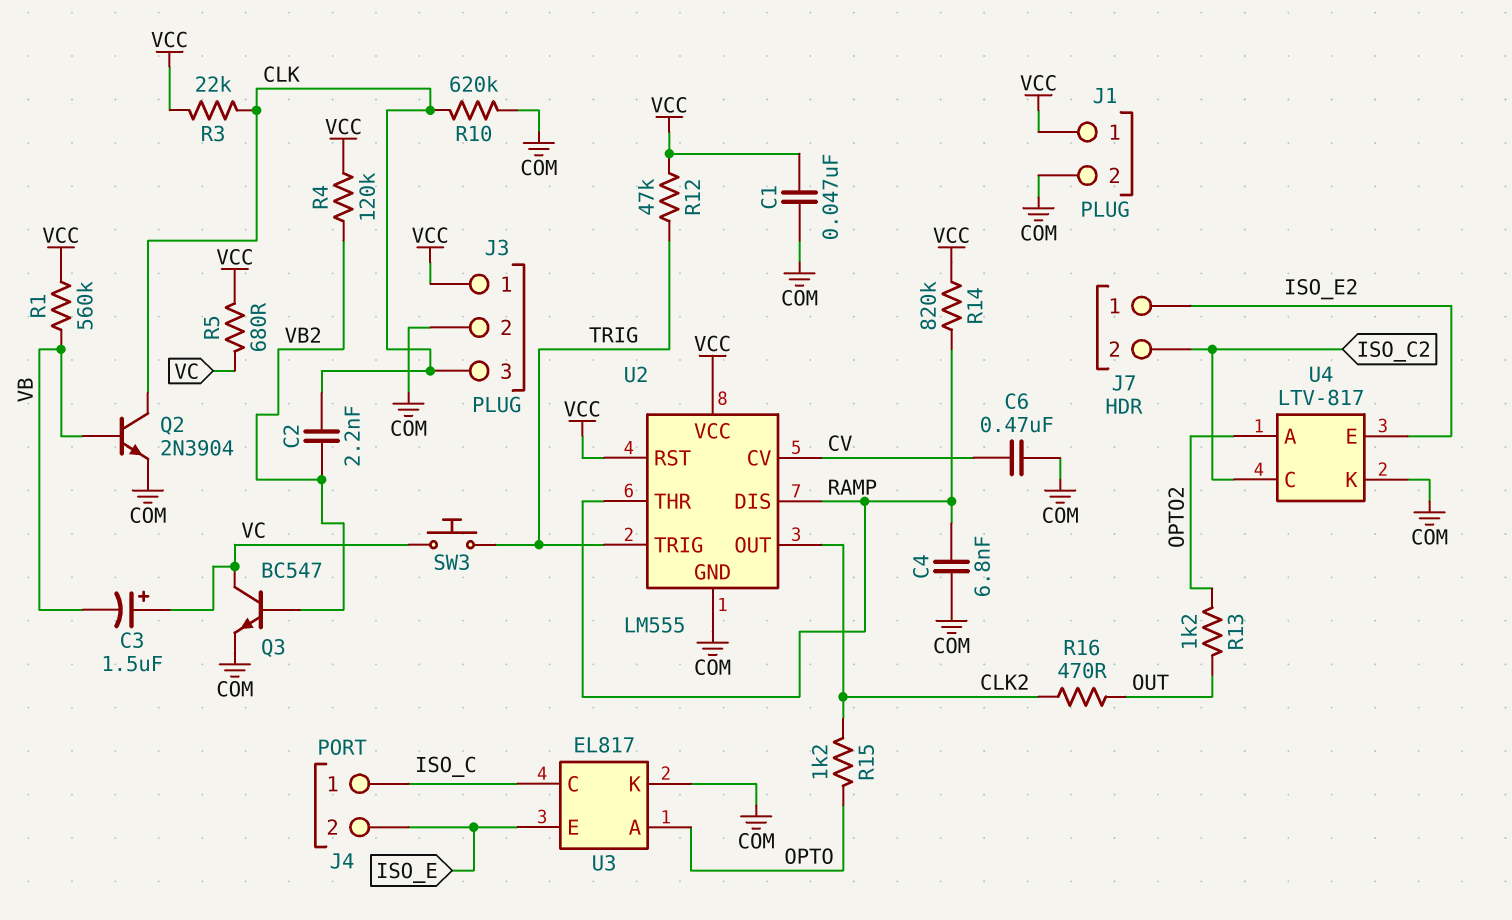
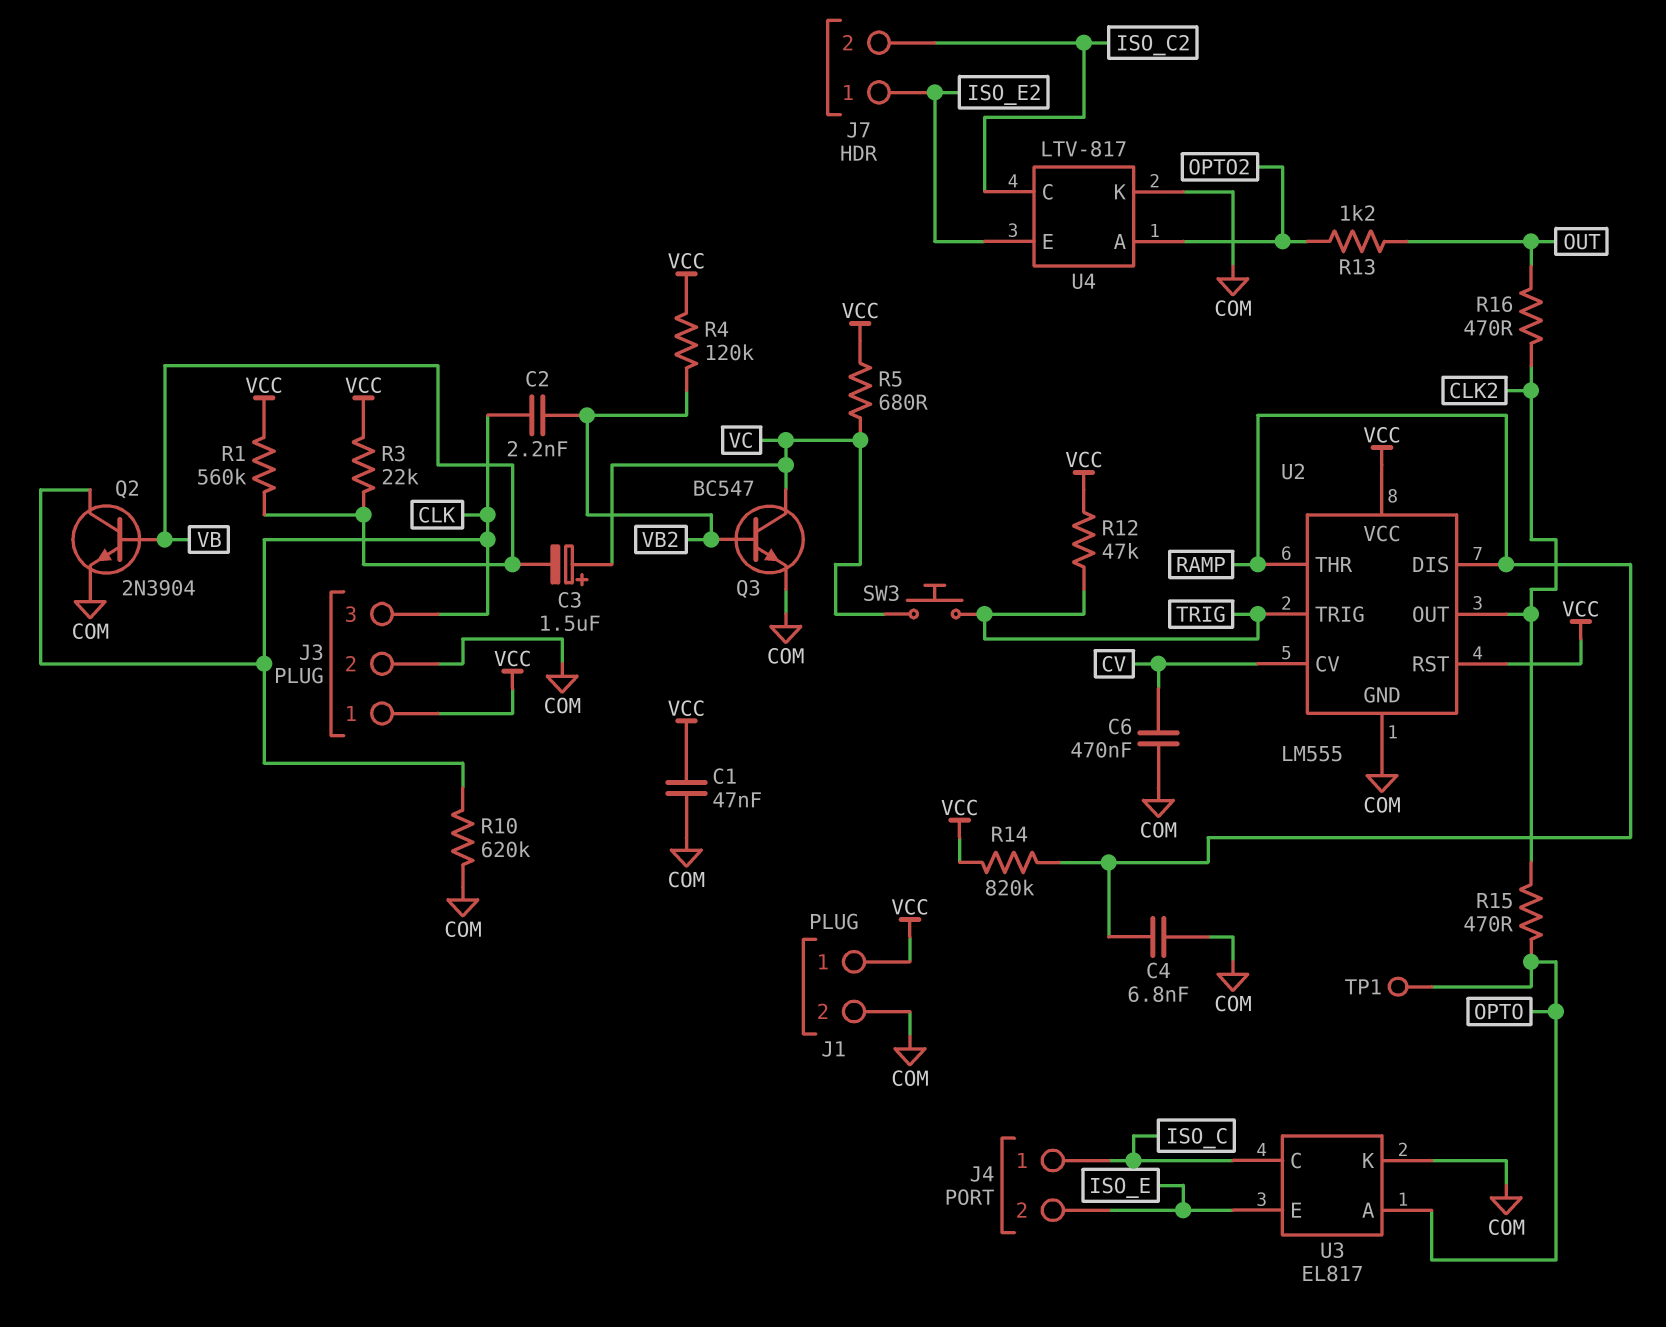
R3: 22k (CLK, VCC) -> 22k (VB, VCC)
R15: 1.2k (CLK2, OPTO) -> 470 (CLK2, OPTO)
TP1: none -> test point (OPTO)

